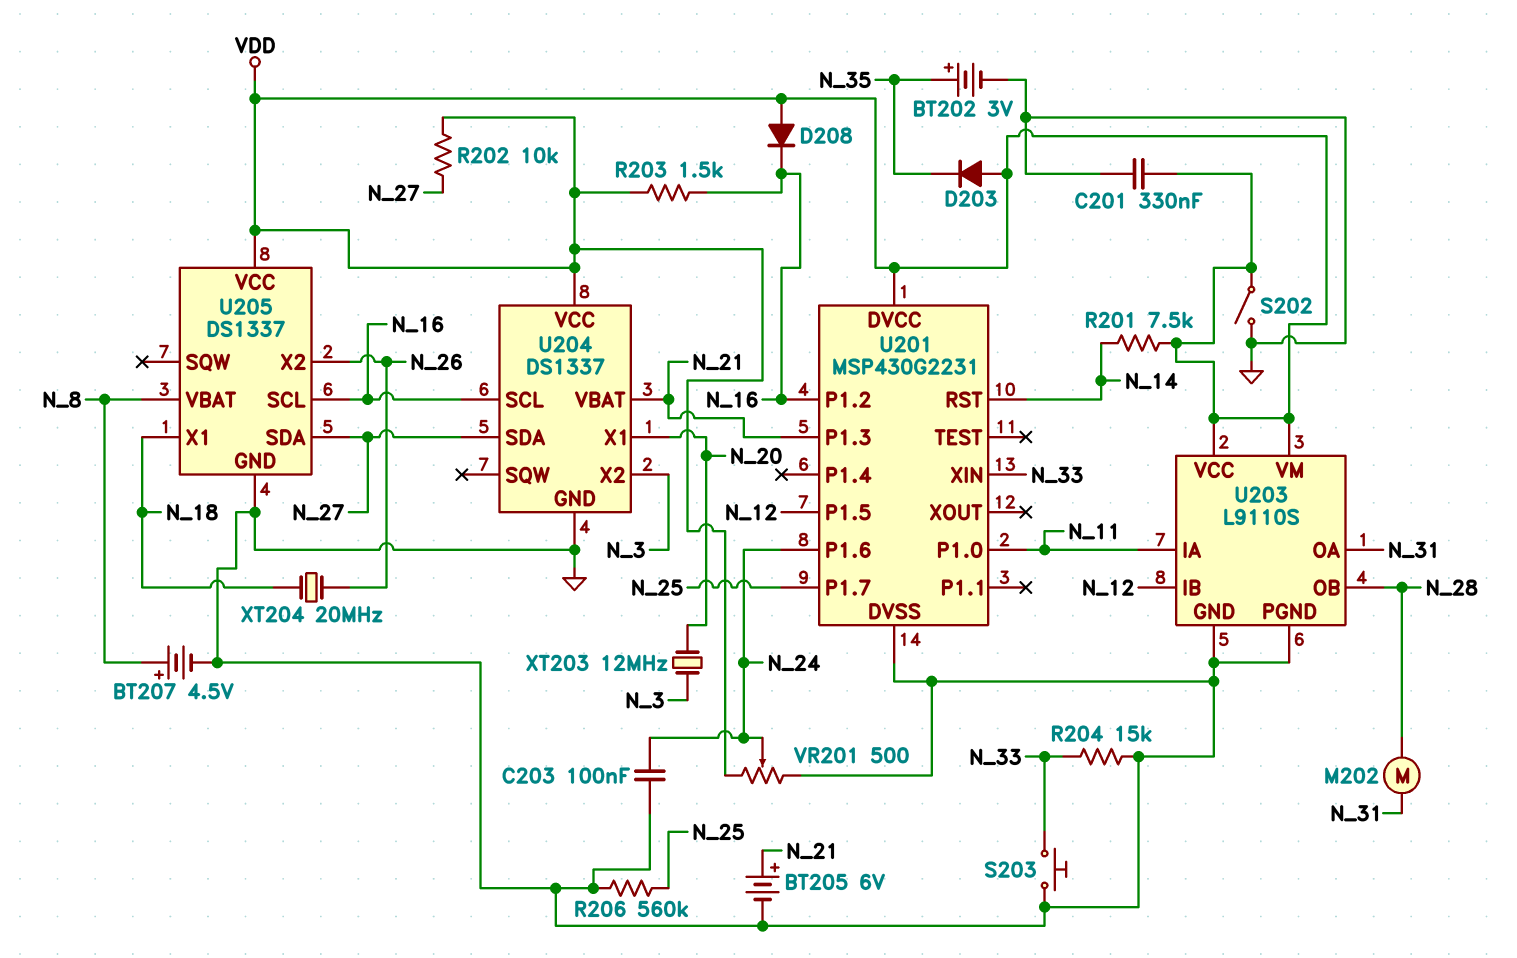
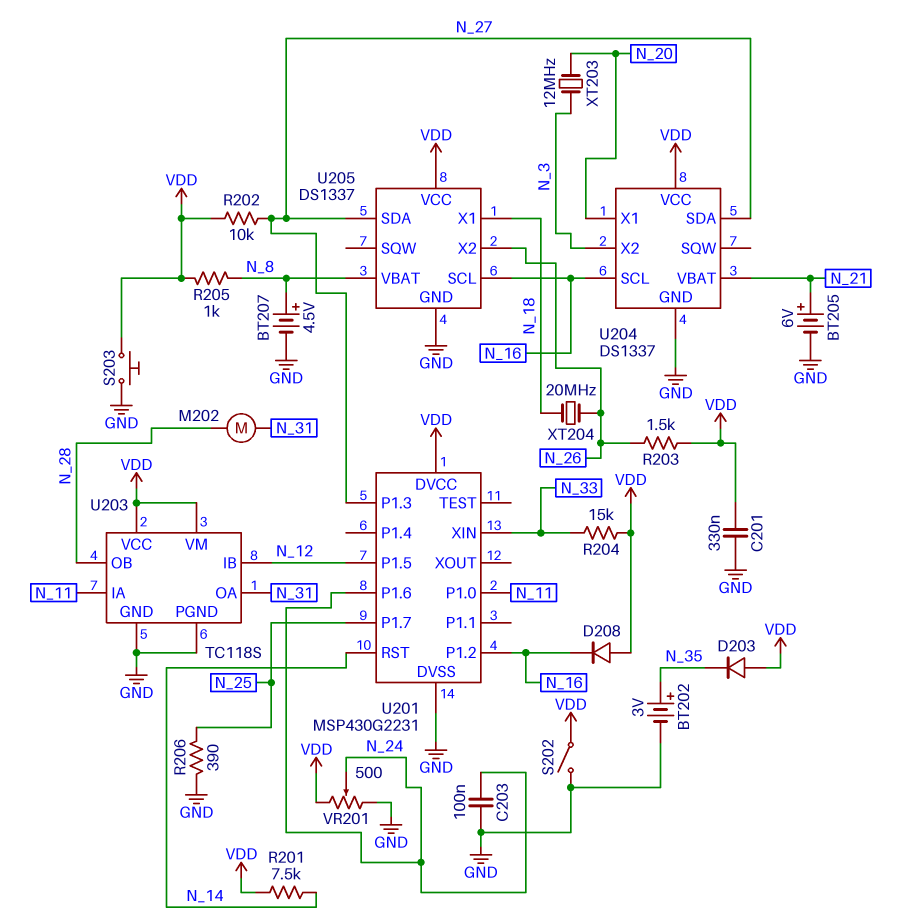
R203: 1.5k (N_16, VDD) -> 1.5k (N_26, VDD)
R204: 15k (GND, N_33) -> 15k (N_33, VDD)
R205: none -> 1k (N_8, VDD)
R206: 560k (GND, N_25) -> 390 (GND, N_25)
S203: button (GND, N_33) -> button (GND, VDD)
U201 pin P1.3: N_21 -> N_27
U203: L9110S -> TC118S

